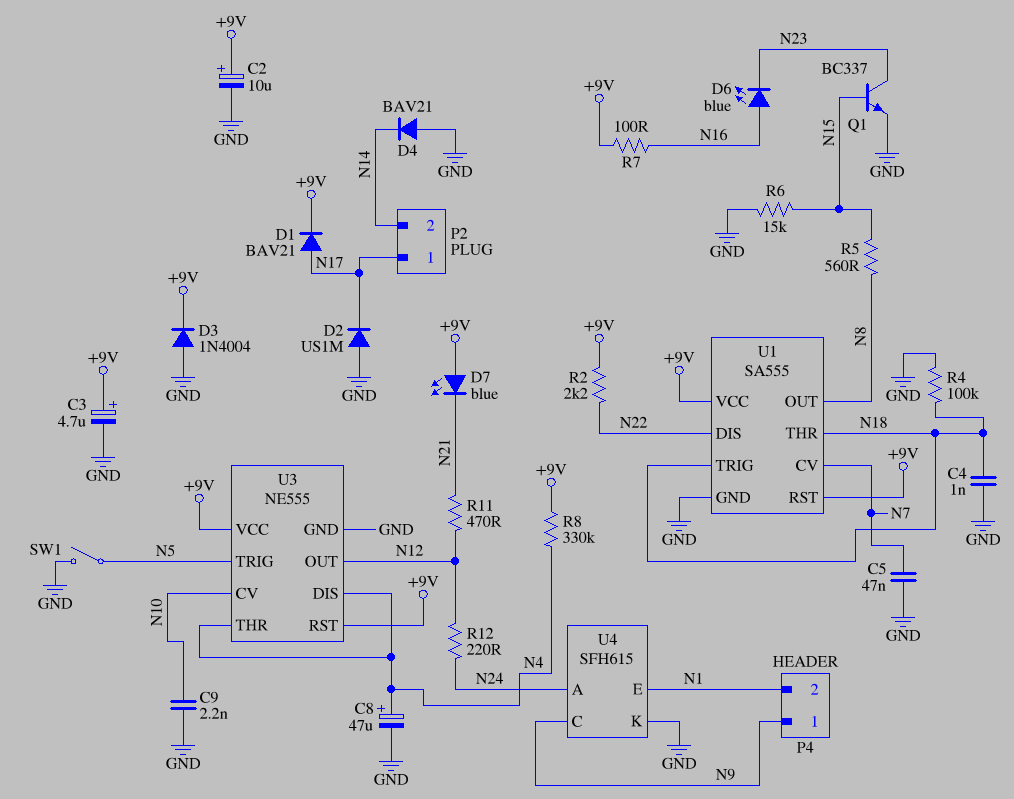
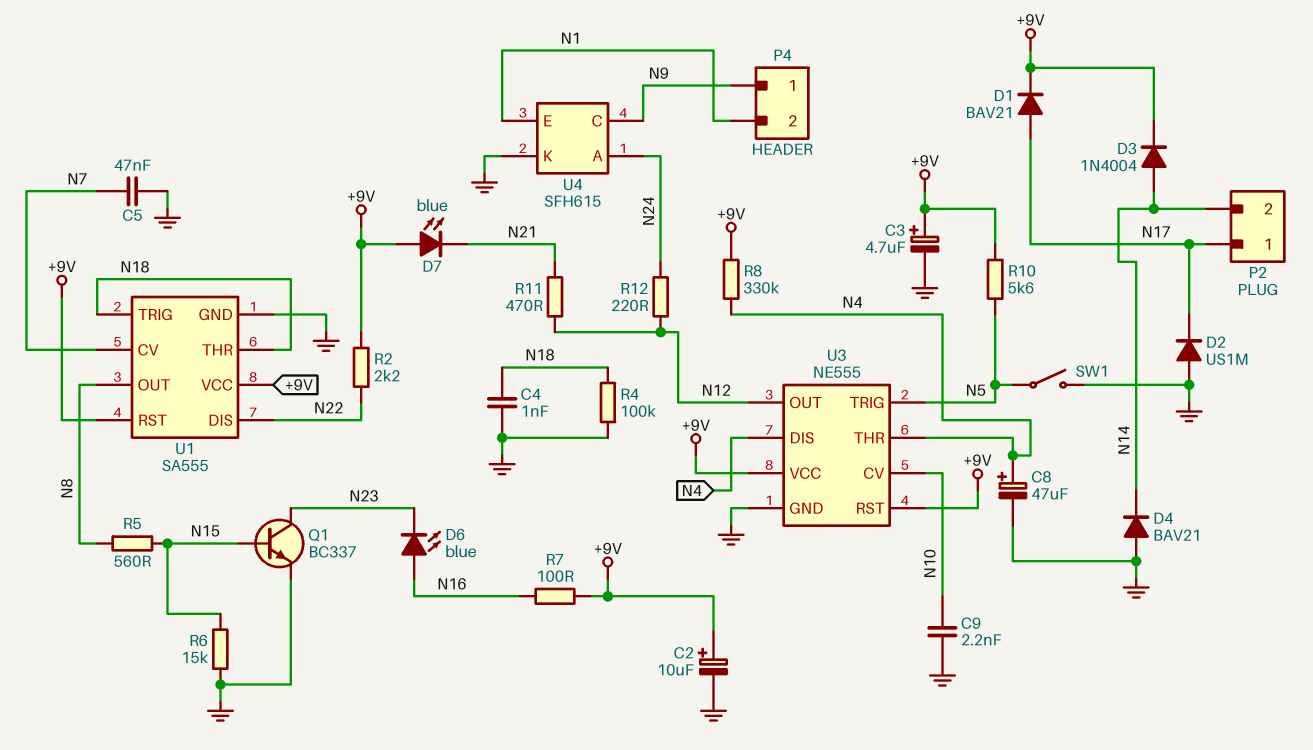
D3: diode 1N4004 (A GND, K +9V) -> diode 1N4004 (A N14, K +9V)
R10: none -> 5.6k (+9V, N5)

